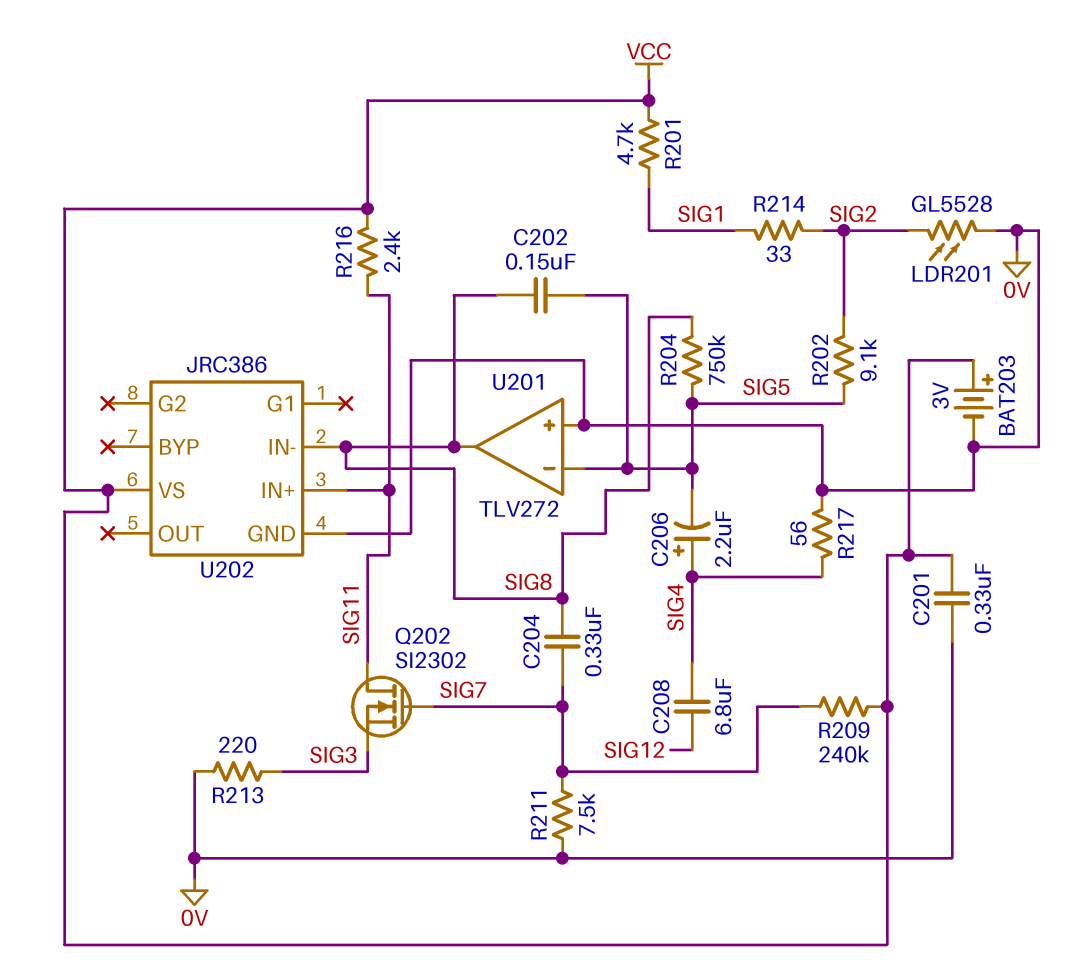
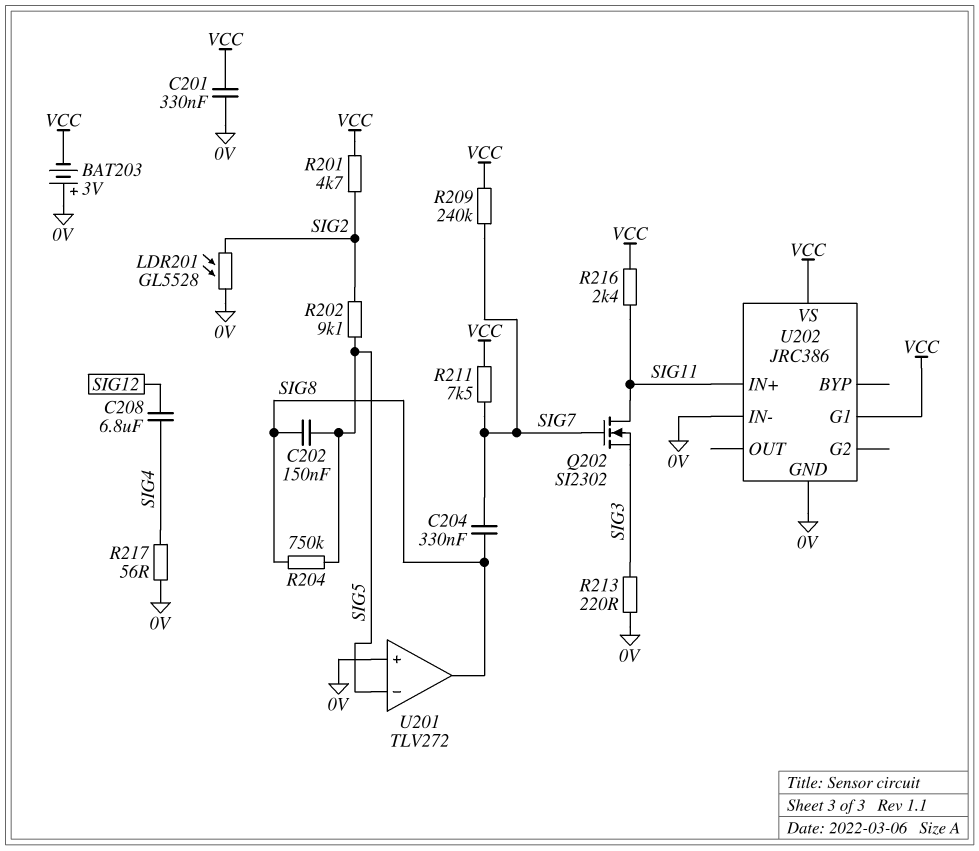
BAT203: 3V (plus VCC, minus 0V) -> 3V (plus 0V, minus VCC)
C206: 2.2uF (plus SIG4, minus SIG5) -> none
R201: 4.7k (SIG1, VCC) -> 4.7k (SIG2, VCC)
R211: 7.5k (0V, SIG7) -> 7.5k (SIG7, VCC)
R214: 33 (SIG1, SIG2) -> none
U202 pin G1: none -> VCC
U202 pin IN-: SIG8 -> 0V

